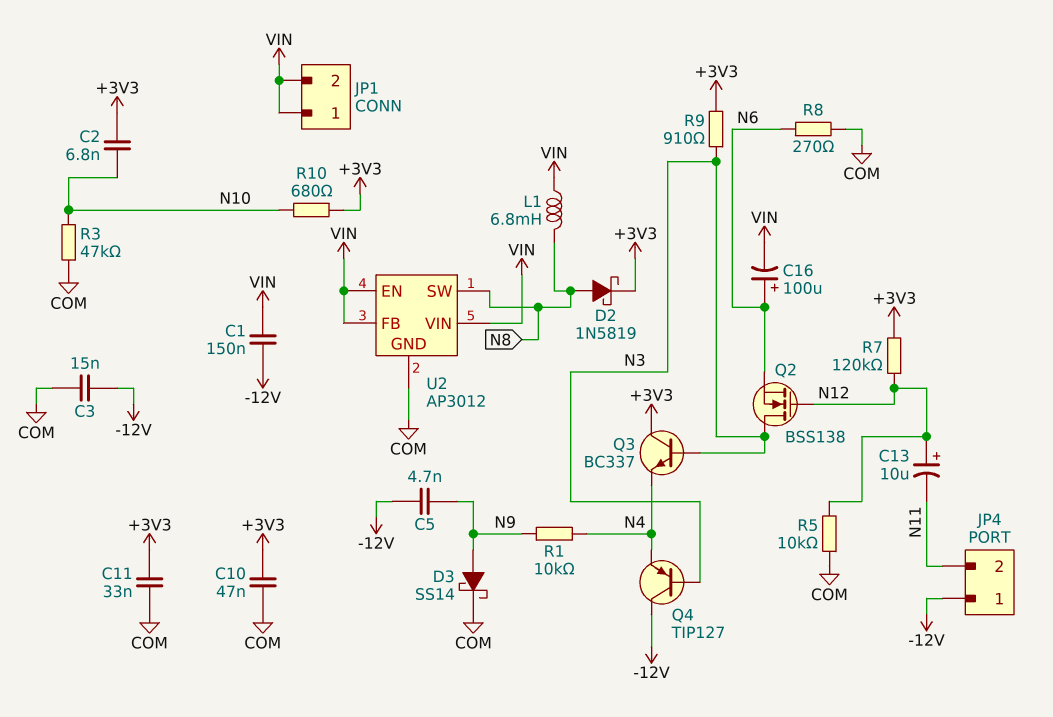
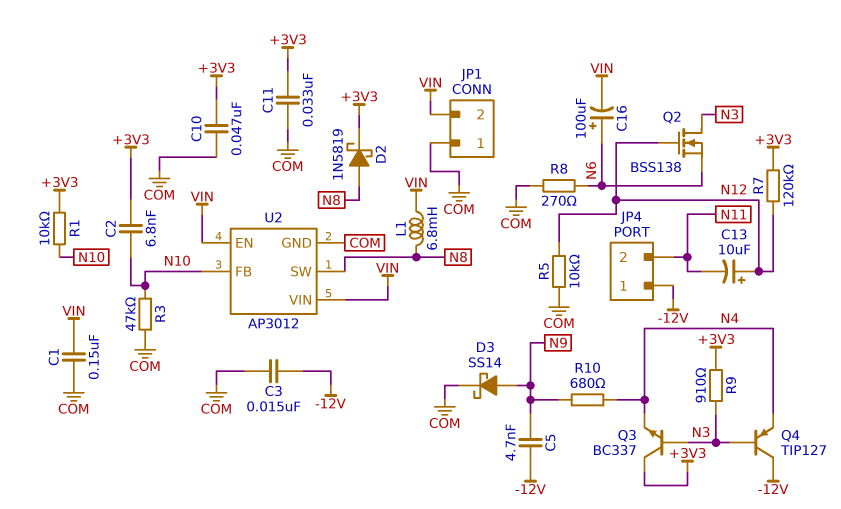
C1: 150nF (-12V, VIN) -> 150nF (COM, VIN)
JP1 pin 1: VIN -> COM
R1: 10k (N4, N9) -> 10k (+3V3, N10)
R10: 680 (+3V3, N10) -> 680 (N4, N9)
U2 pin FB: VIN -> N10

